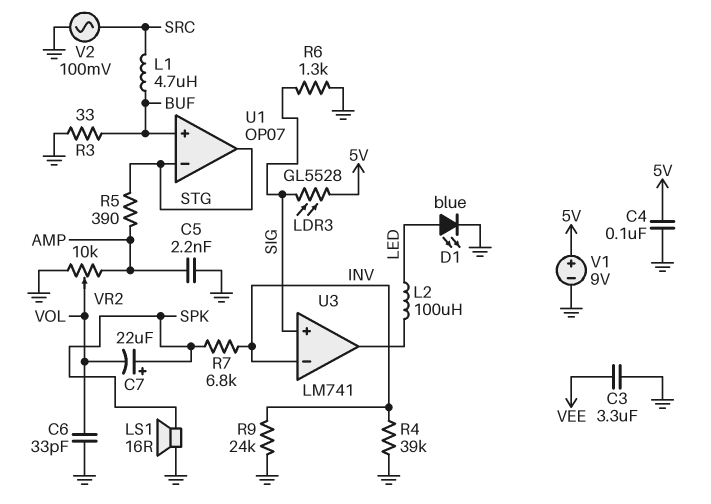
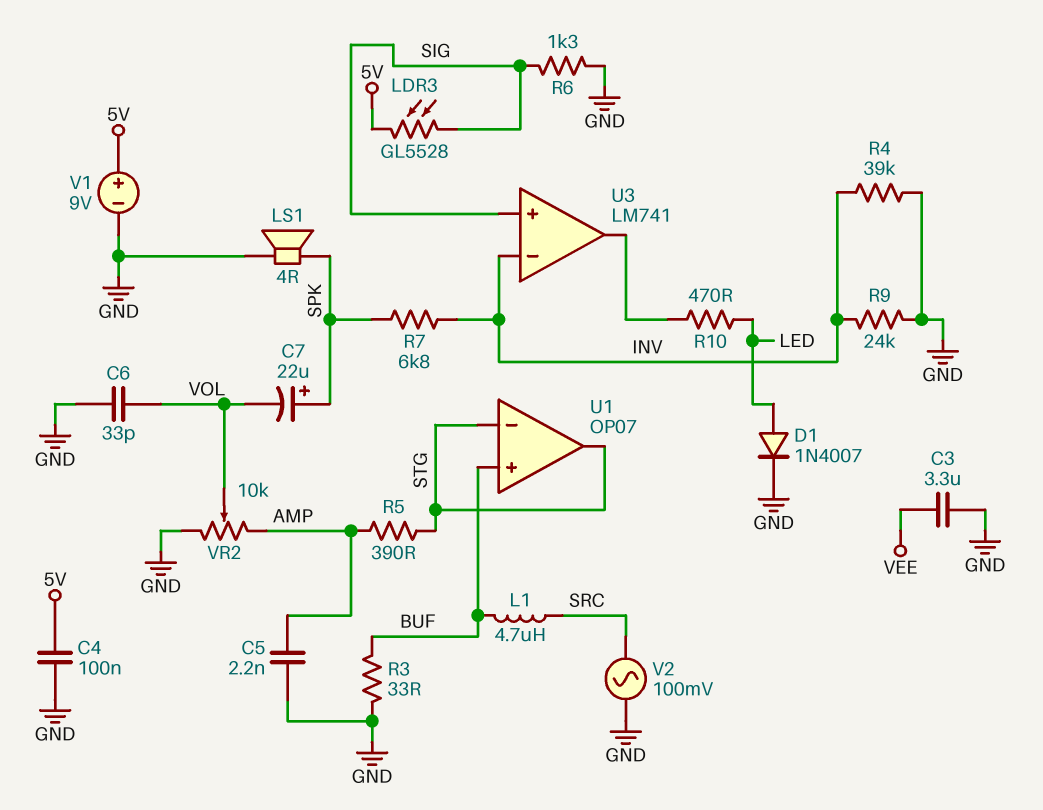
D1: LED blue (A LED, K GND) -> diode 1N4007 (A LED, K GND)
L2: 100uH (LED, U3/out) -> none
LS1: speaker 16R (GND, SPK) -> speaker 4R (GND, SPK)
R10: none -> 470 (LED, U3/out)

